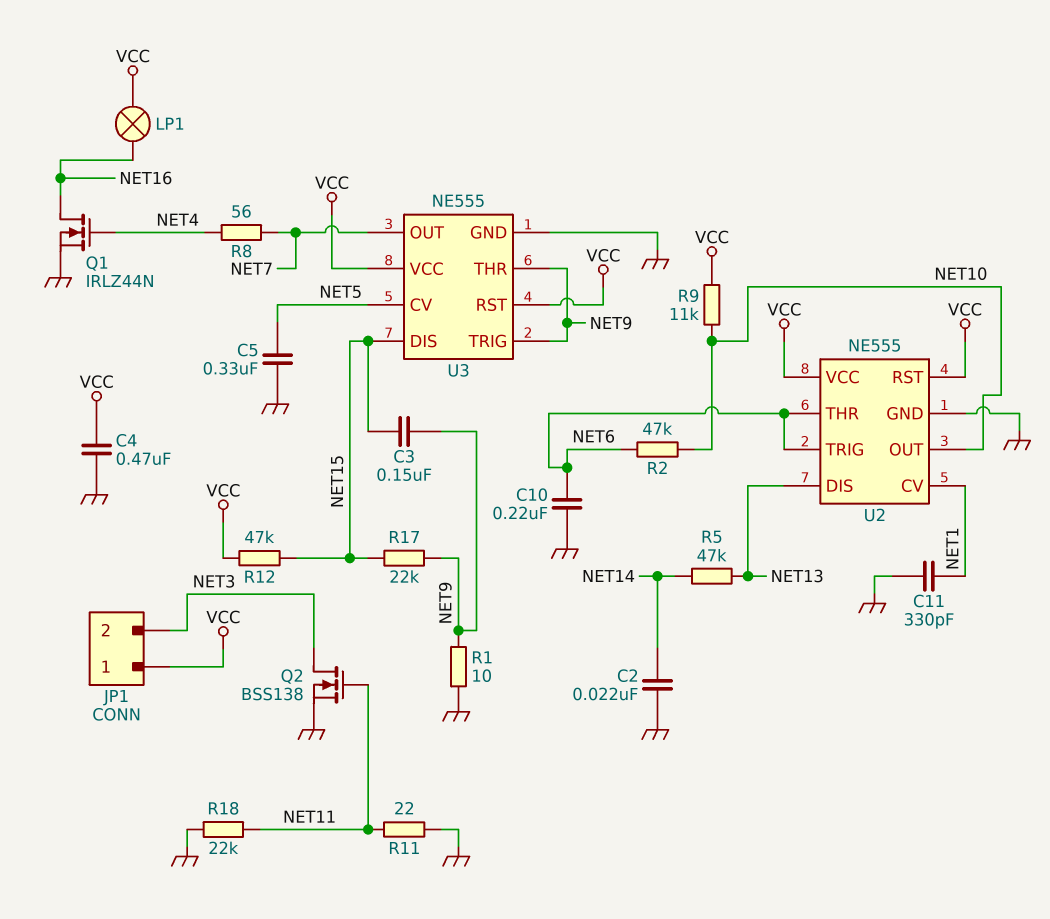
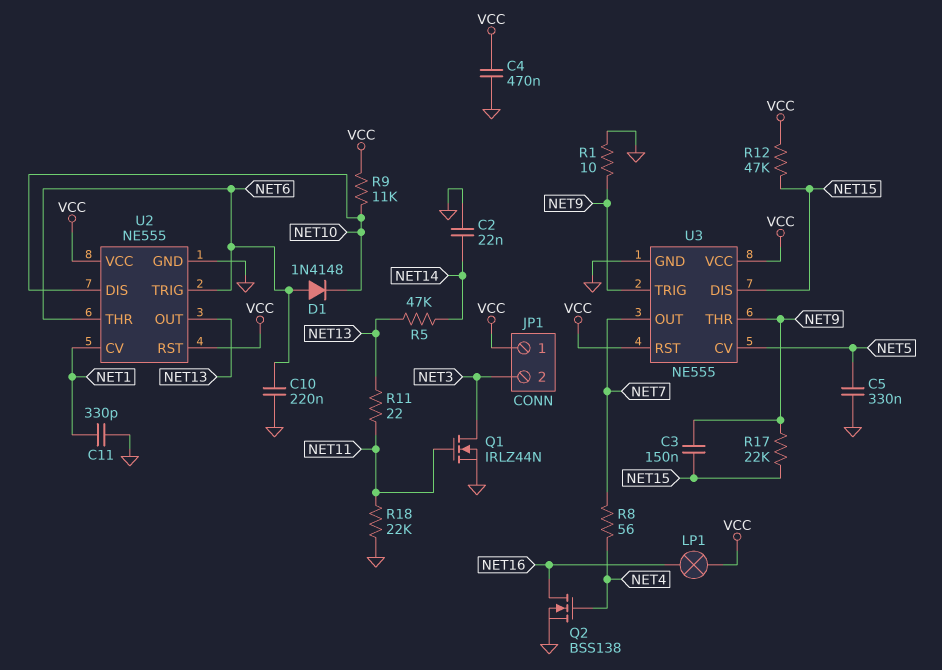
D1: none -> diode 1N4148 (A NET6, K NET10)
Q1: NMOS IRLZ44N (G NET4, D NET16, S GND) -> NMOS IRLZ44N (G NET11, D NET3, S GND)
Q2: NMOS BSS138 (G NET11, D NET3, S GND) -> NMOS BSS138 (G NET4, D NET16, S GND)
R2: 47k (NET6, NET10) -> none
R11: 22 (GND, NET11) -> 22 (NET11, NET13)
U2 pin DIS: NET13 -> NET10
U2 pin OUT: NET10 -> NET13

